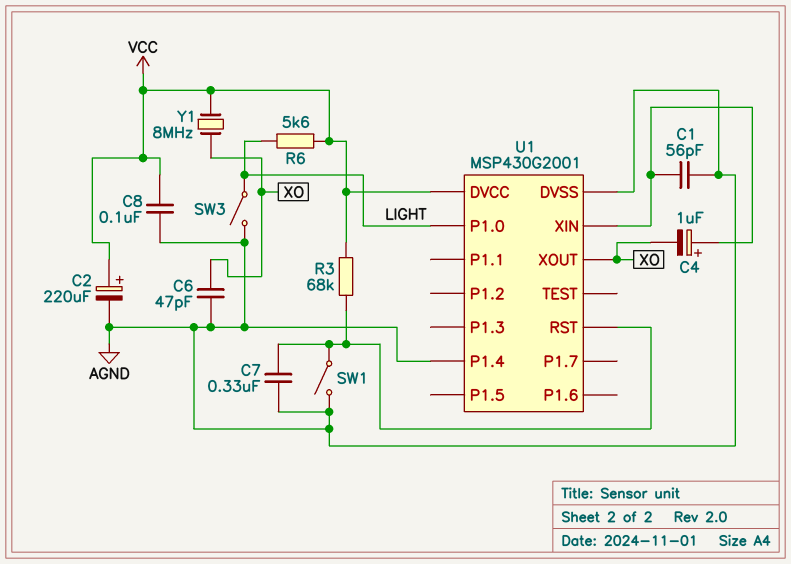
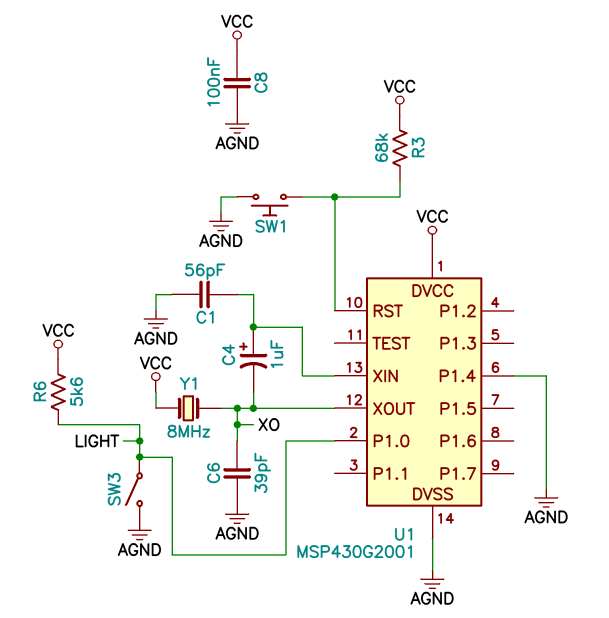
C2: 220uF (plus VCC, minus AGND) -> none
C6: 47pF (AGND, XO) -> 39pF (AGND, XO)
C7: 330nF (AGND, U1/RST) -> none
SW1: switch (AGND, U1/RST) -> button (AGND, U1/RST)

